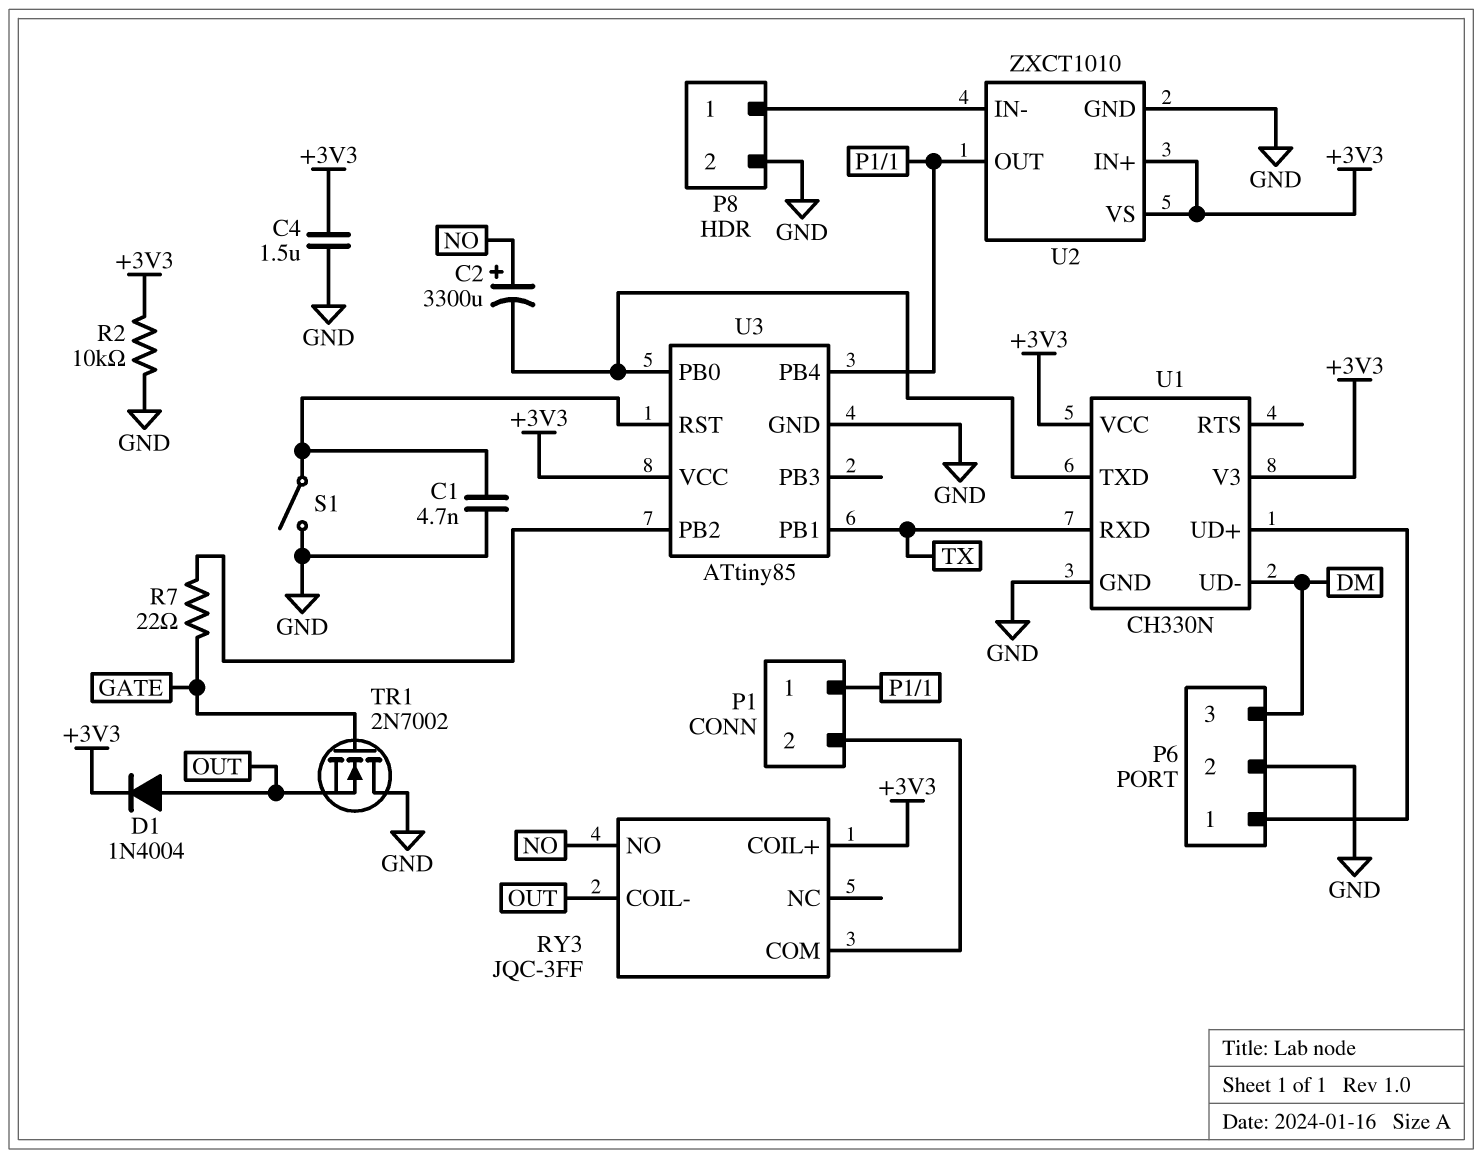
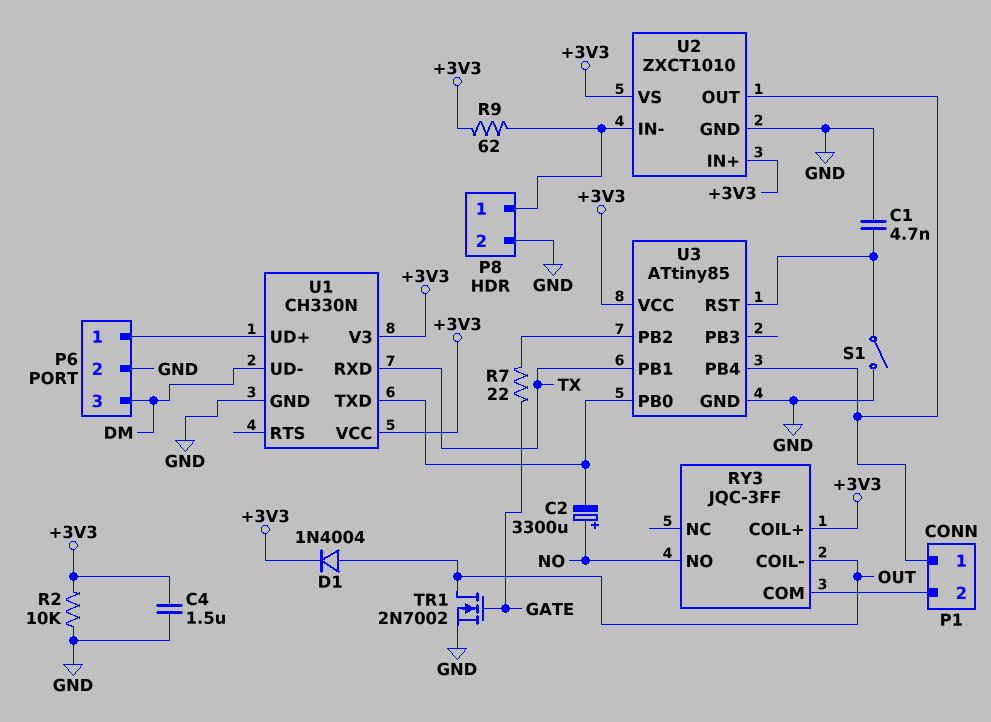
R9: none -> 62 (+3V3, P8/1)
TR1: NMOS 2N7002 (G GATE, D GND, S OUT) -> NMOS 2N7002 (G GATE, D OUT, S GND)

